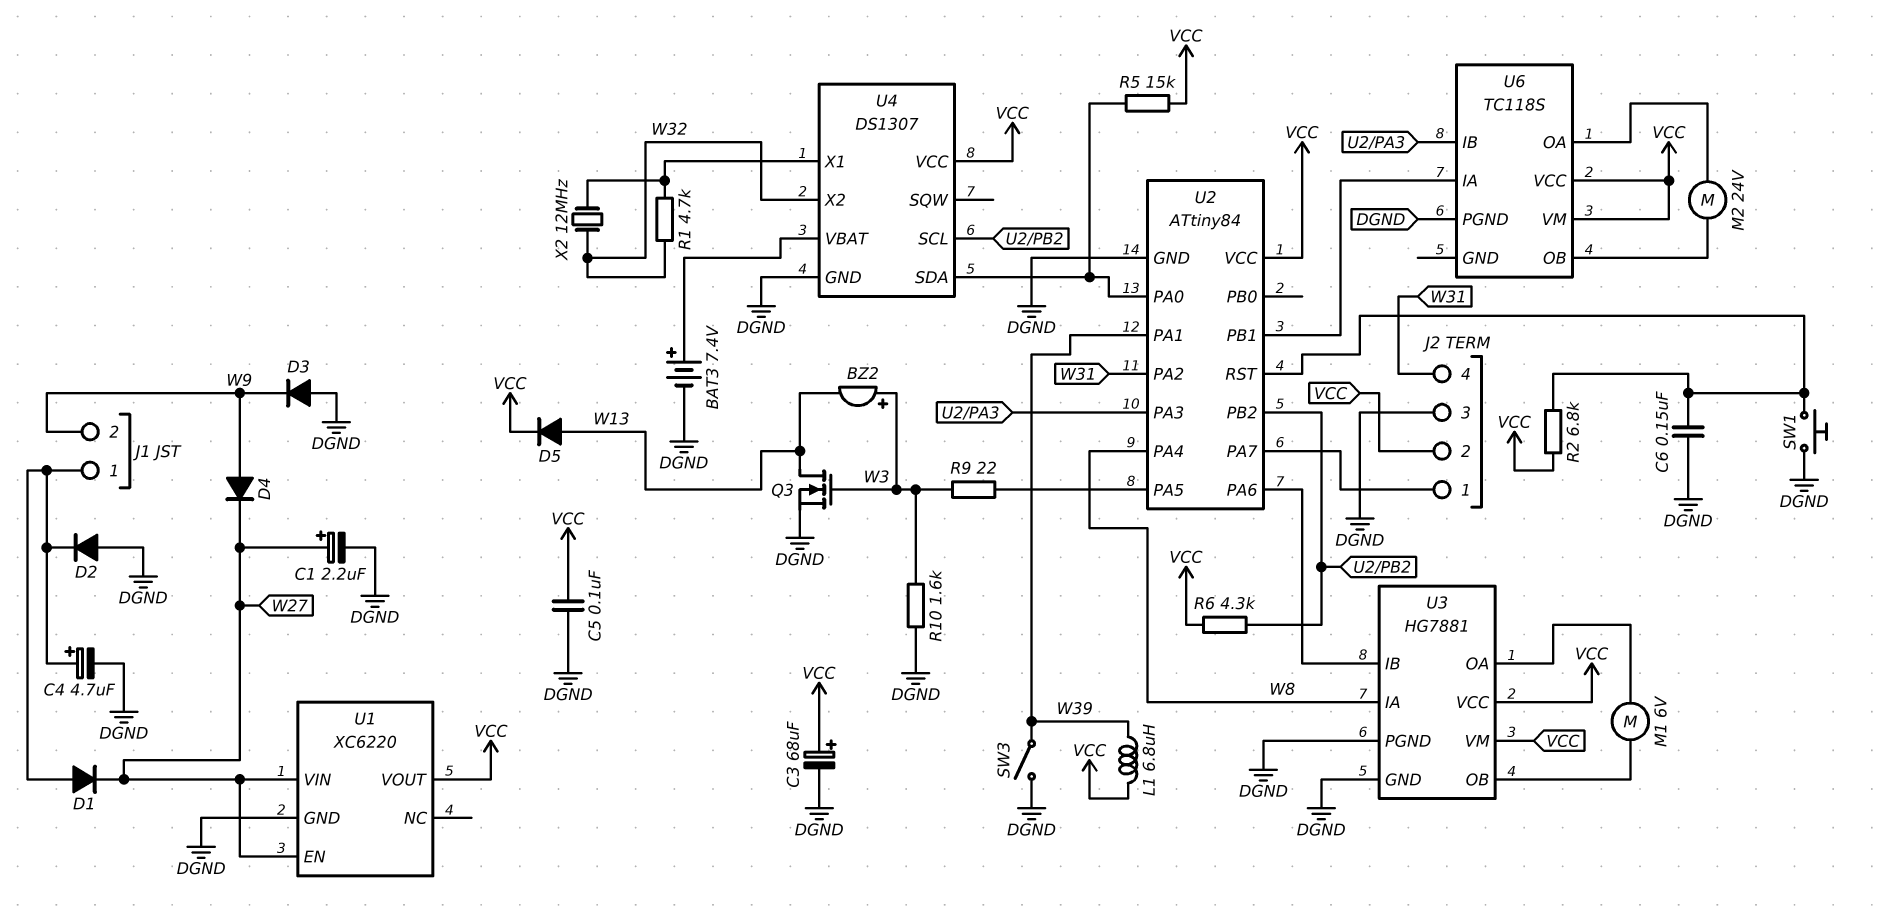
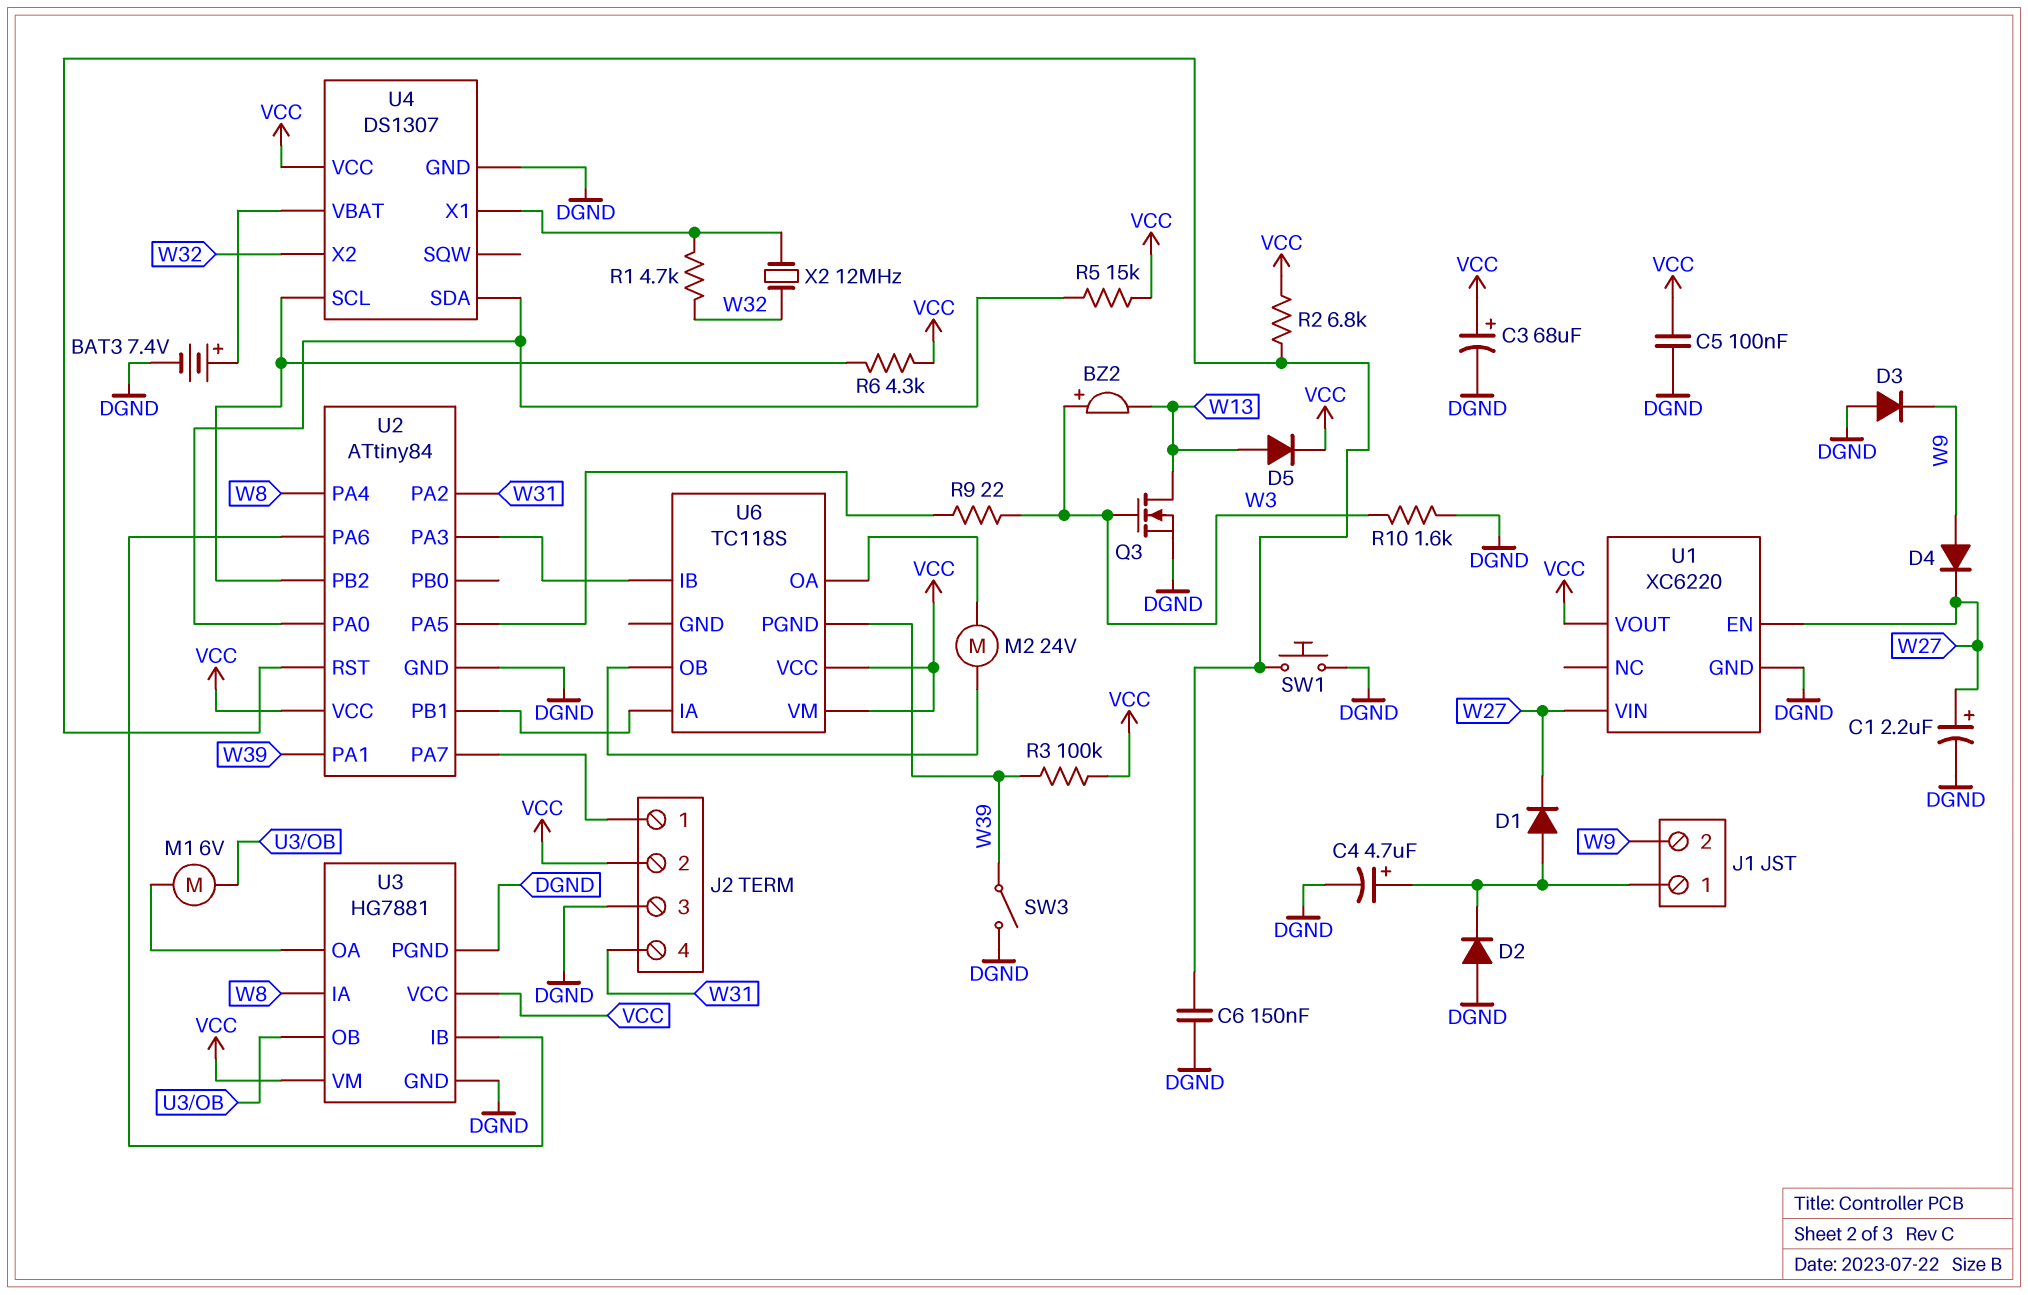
L1: 6.8uH (VCC, W39) -> none
R3: none -> 100k (VCC, W39)
U6 pin PGND: DGND -> W39

